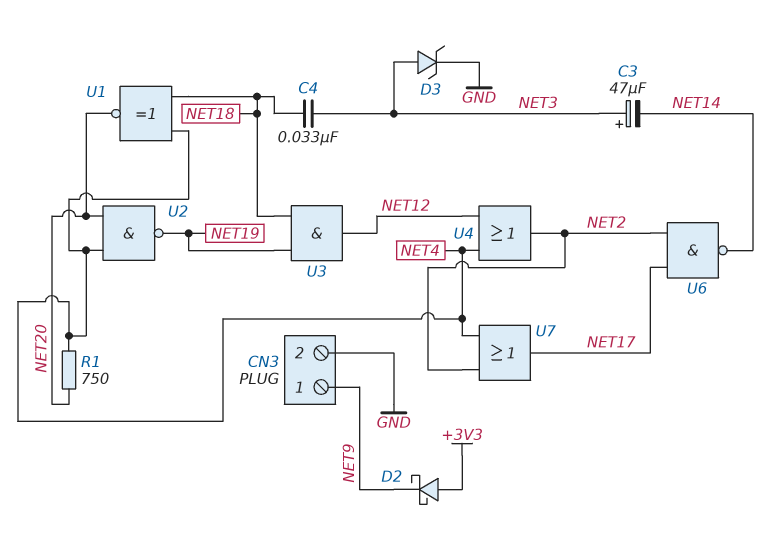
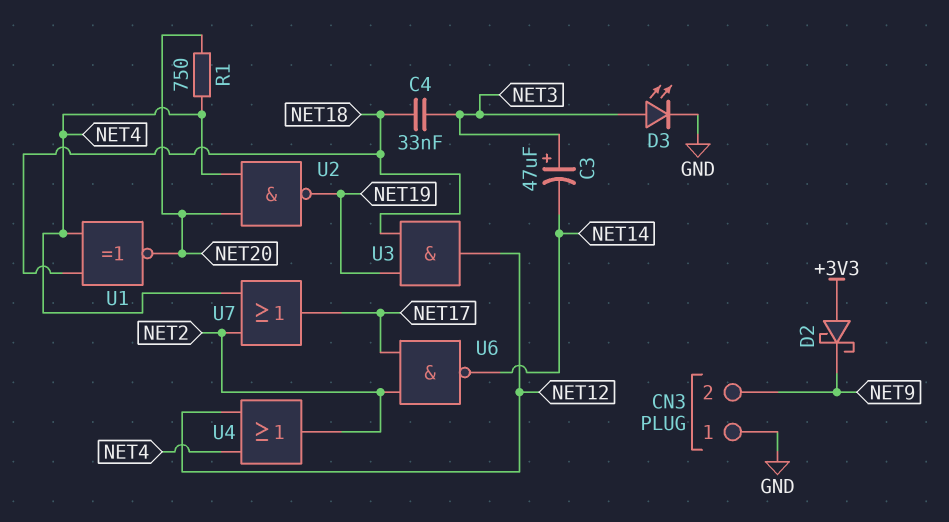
CN3 pin 1: NET9 -> GND
CN3 pin 2: GND -> NET9
D3: zener (A NET3, K GND) -> LED (A NET3, K GND)

